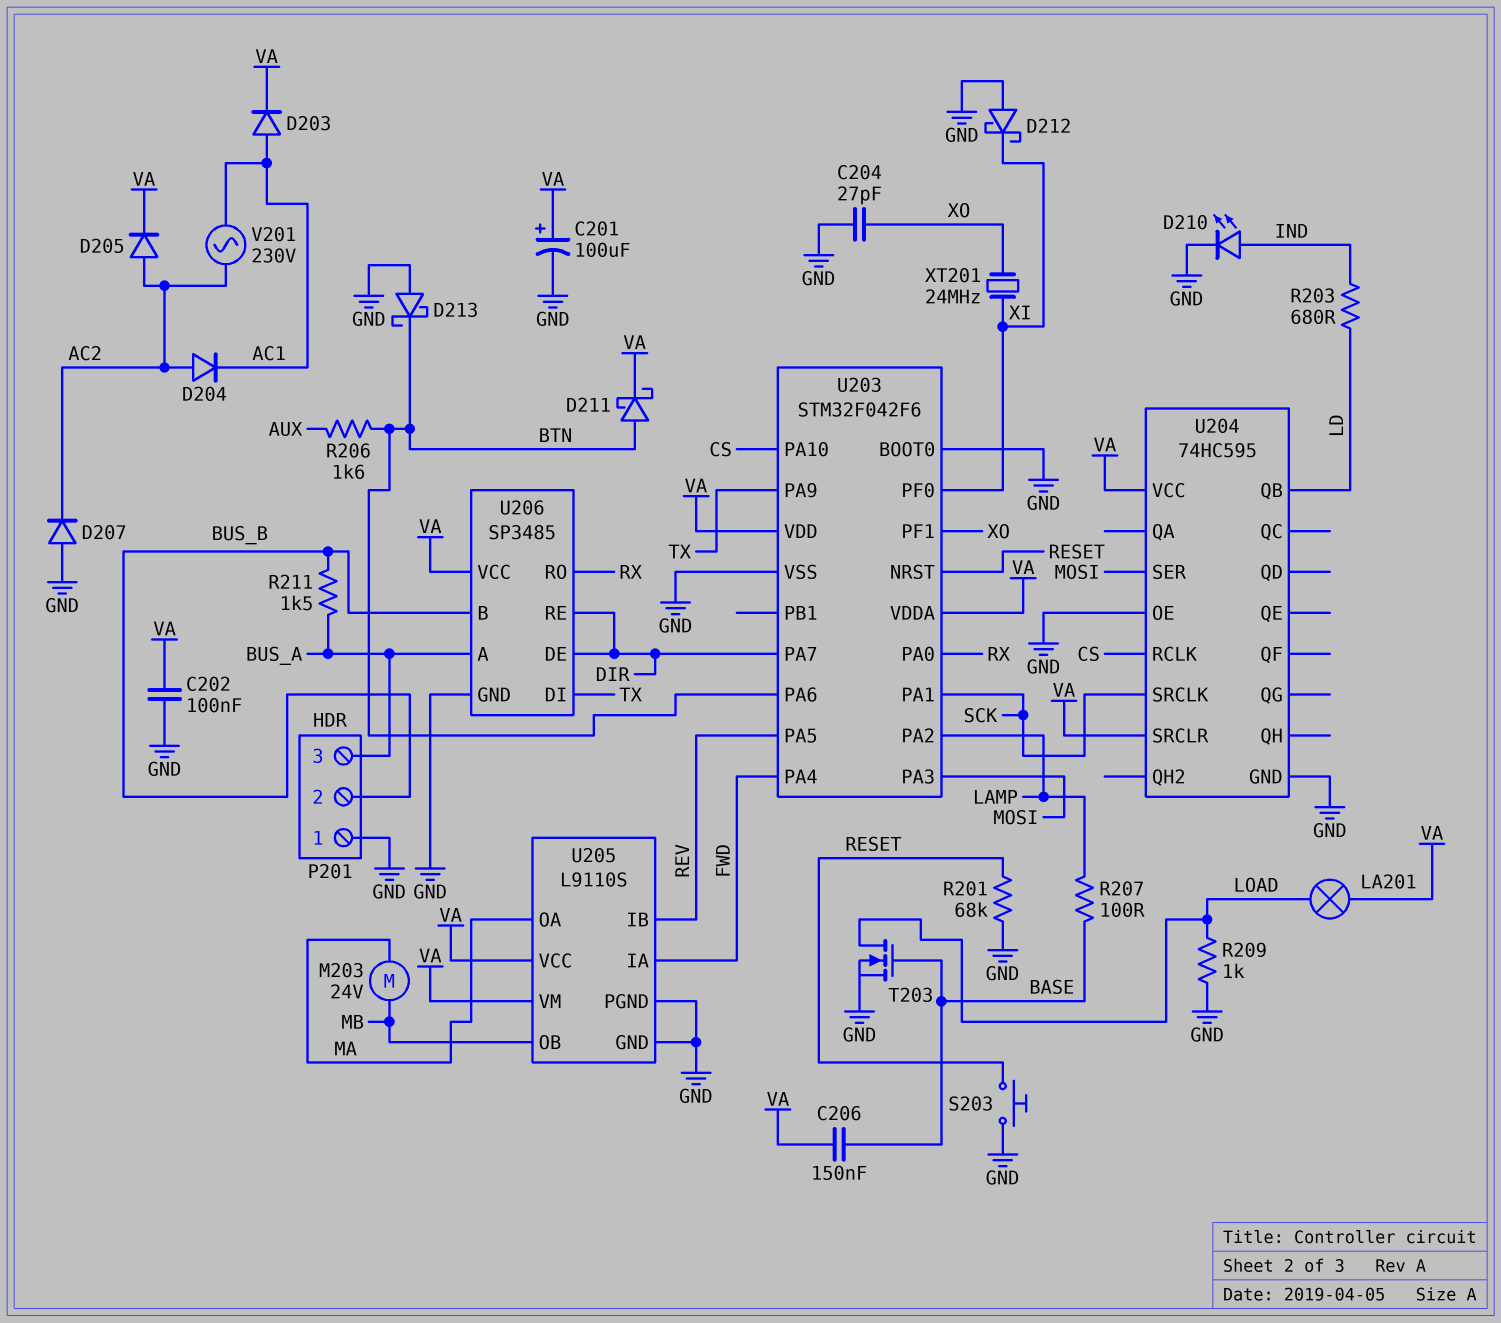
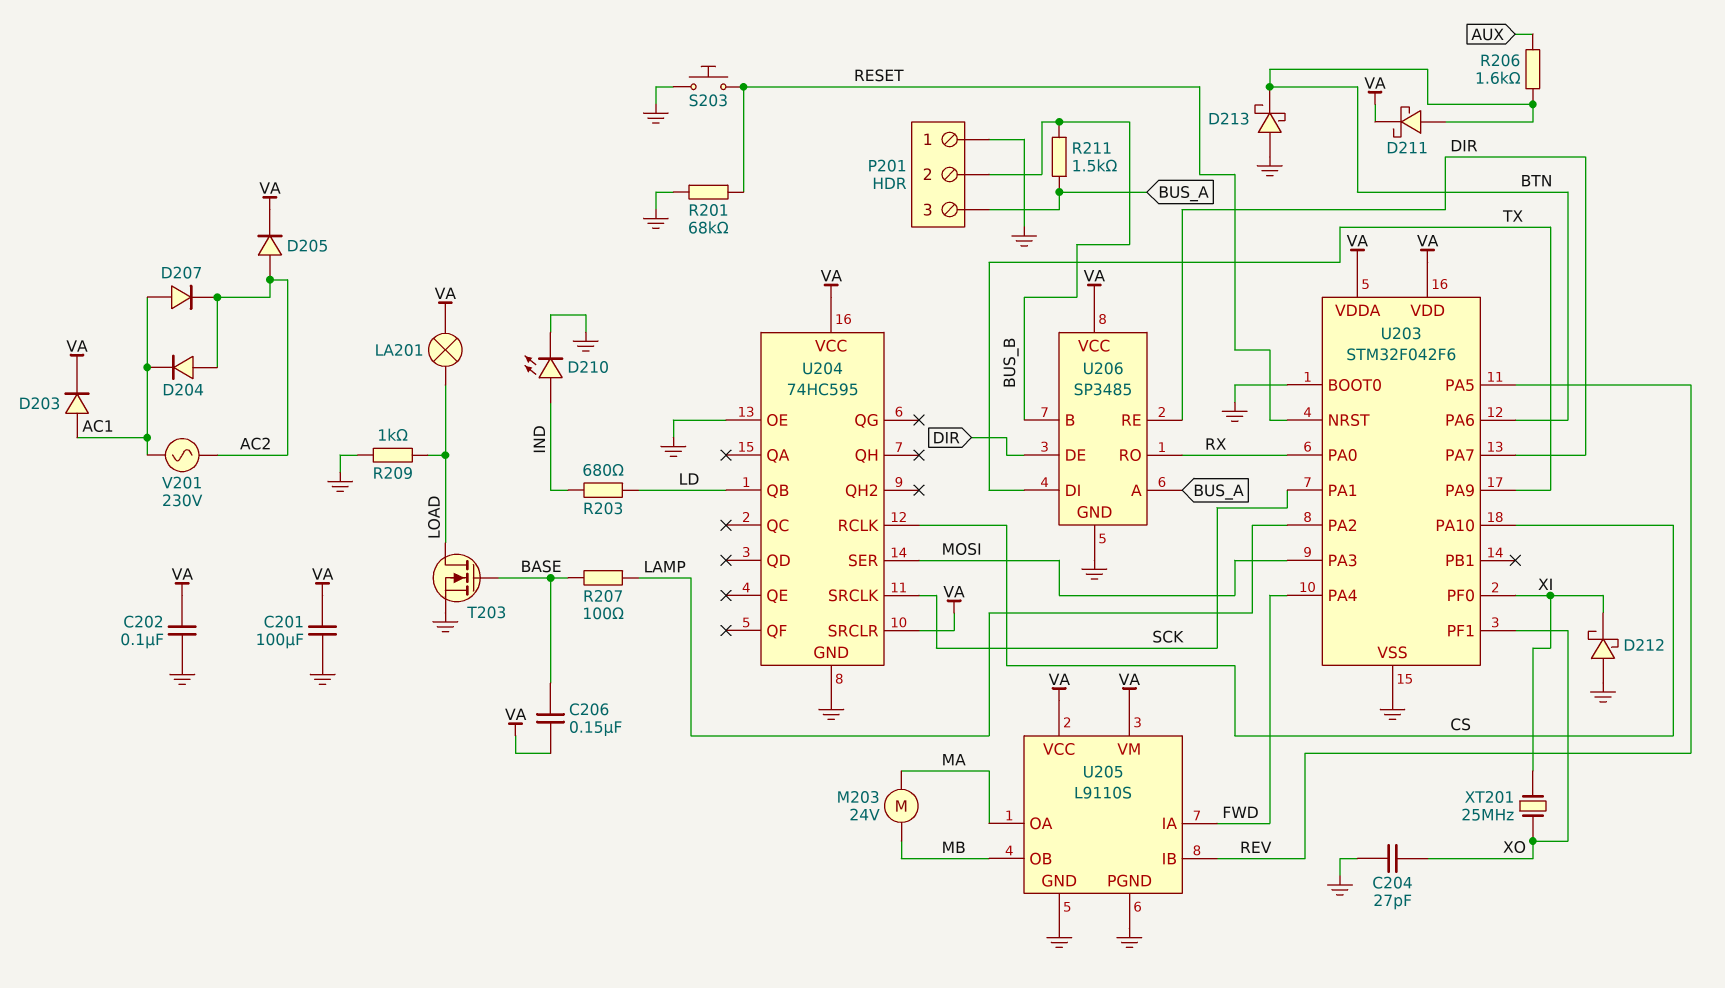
C201: 100uF (plus VA, minus GND) -> 100uF (GND, VA)
D207: diode (A GND, K AC2) -> diode (A AC1, K AC2)
XT201: 24MHz (XI, XO) -> 25MHz (XI, XO)

